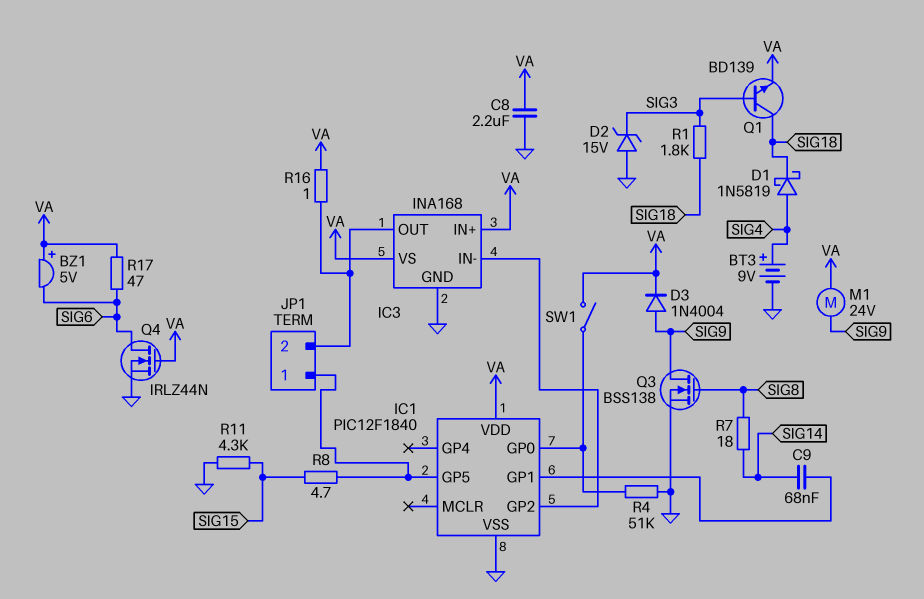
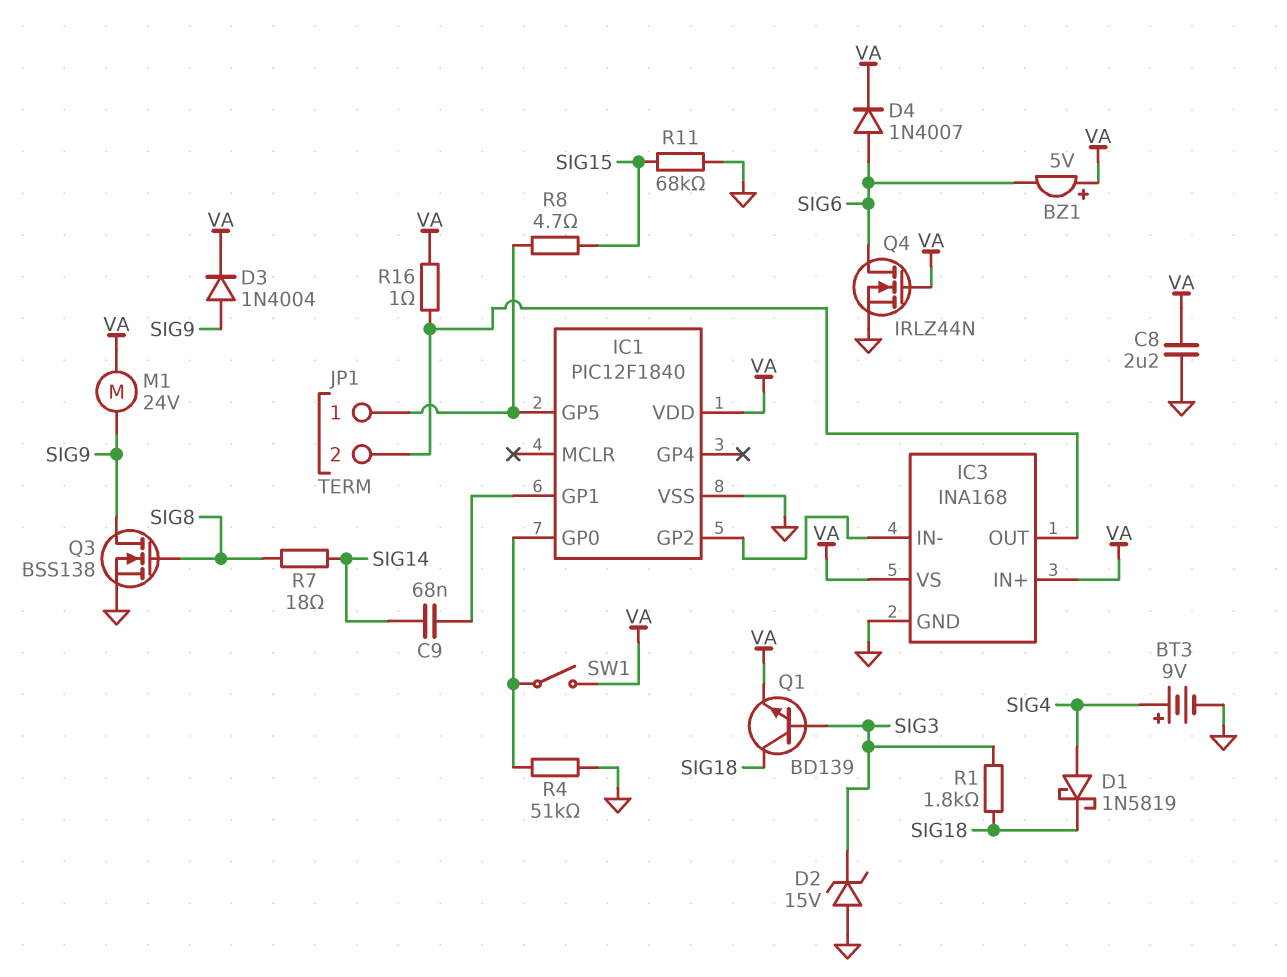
D4: none -> diode 1N4007 (A SIG6, K VA)
R11: 4.3k (GND, SIG15) -> 68k (GND, SIG15)
R17: 47 (SIG6, VA) -> none

